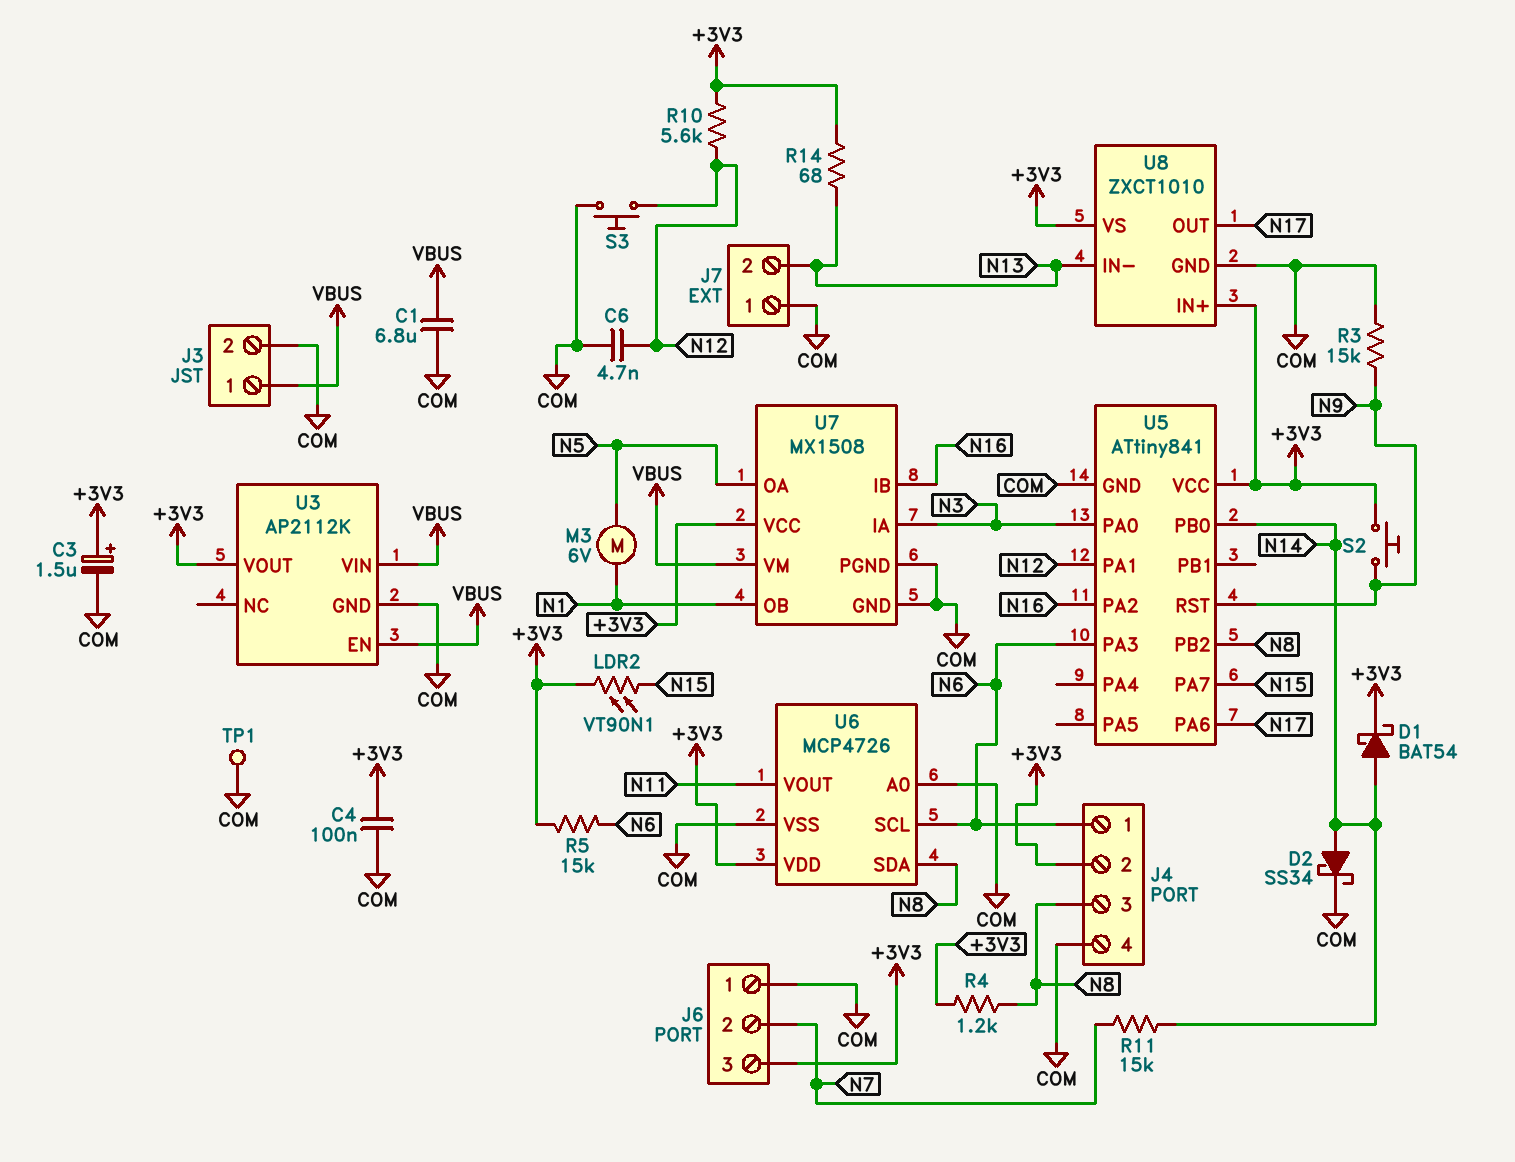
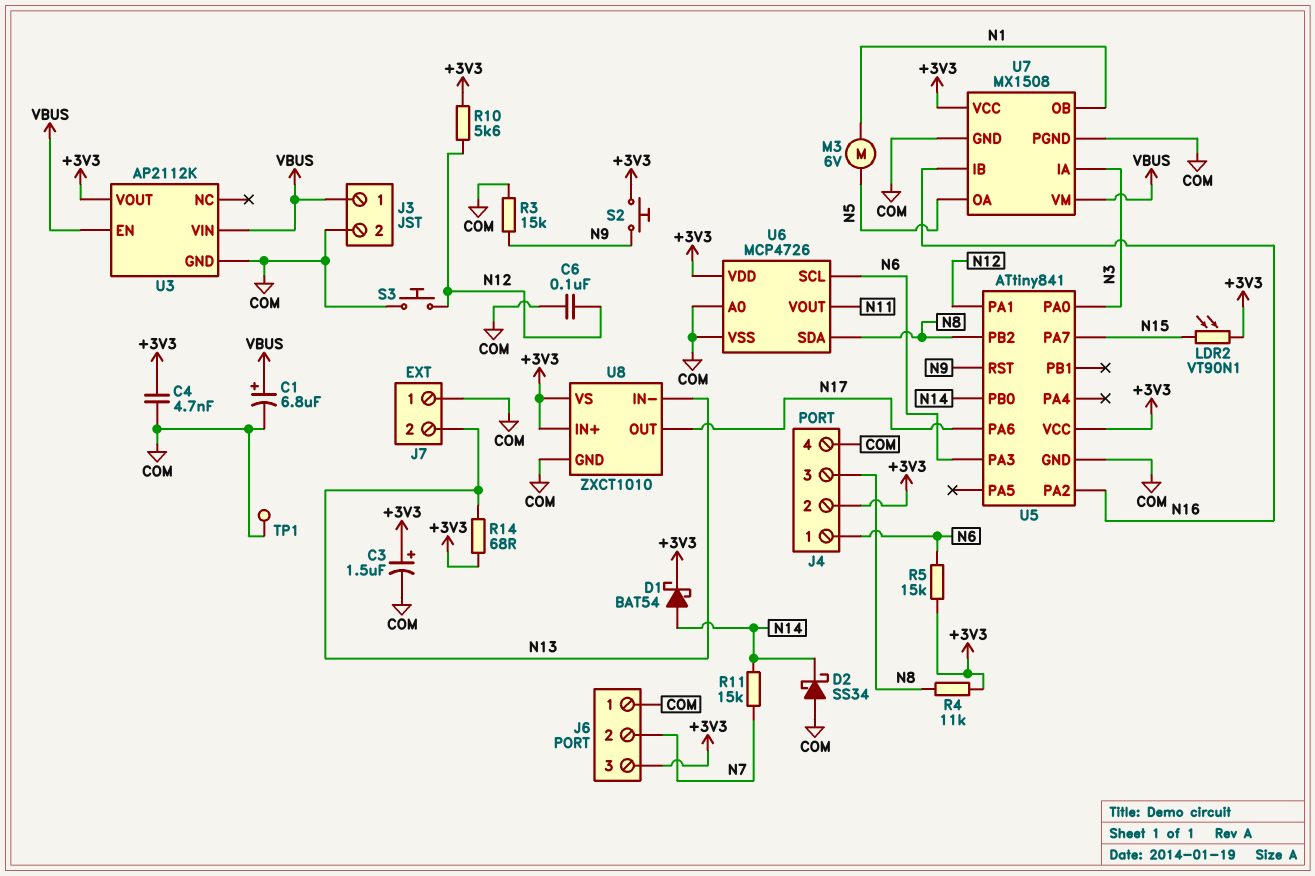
C1: 6.8uF (COM, VBUS) -> 6.8uF (plus VBUS, minus COM)
C4: 100nF (+3V3, COM) -> 4.7nF (+3V3, COM)
C6: 4.7nF (COM, N12) -> 100nF (COM, N12)
D2: schottky SS34 (A N14, K COM) -> schottky SS34 (A COM, K N14)
R4: 1.2k (+3V3, N8) -> 11k (+3V3, N8)

